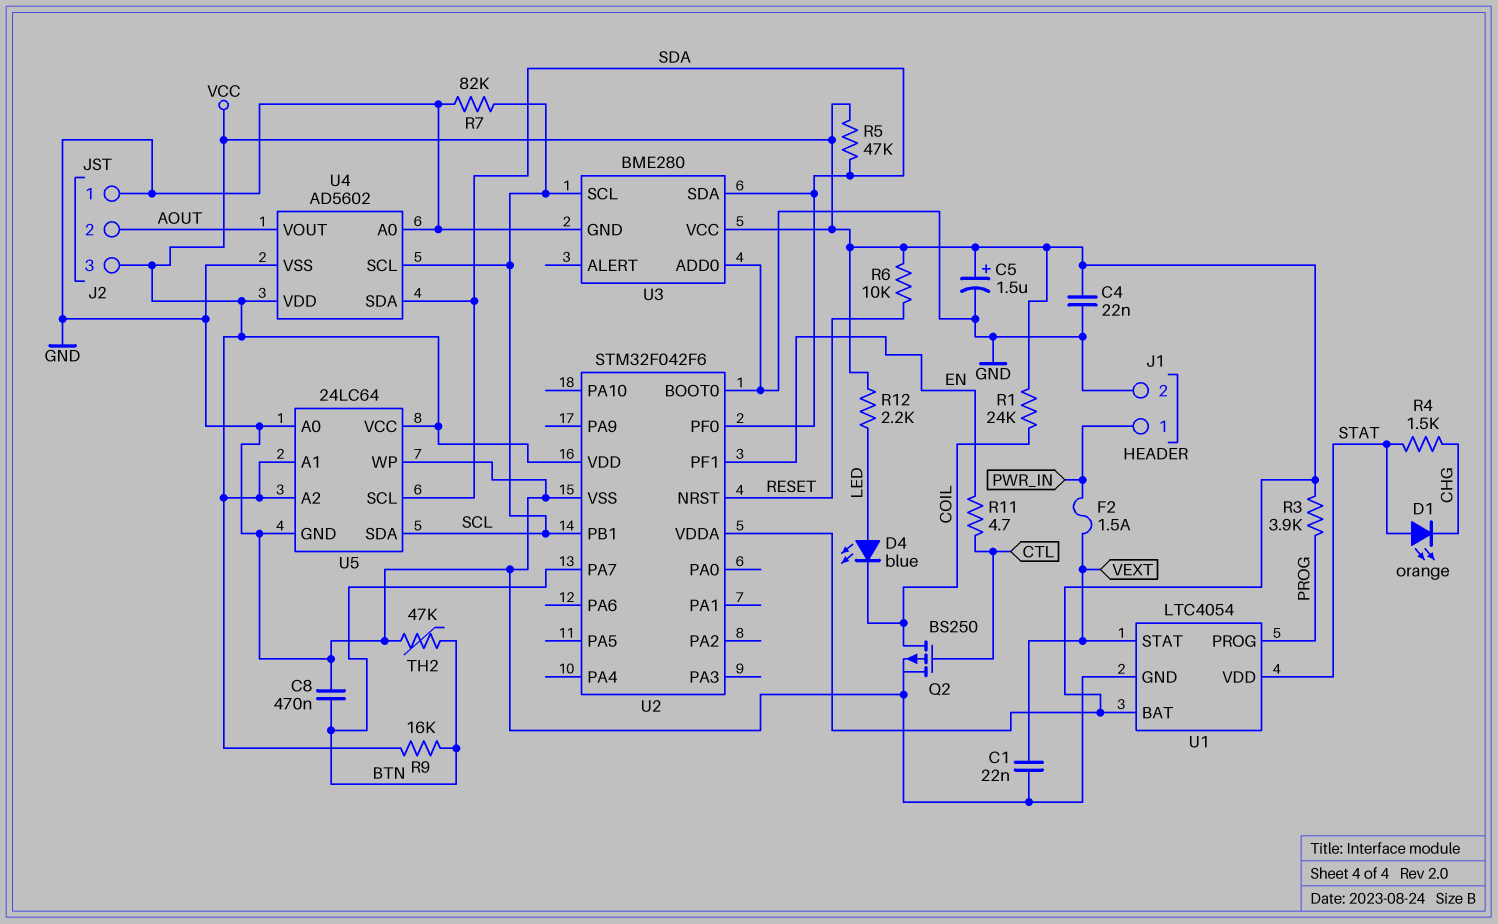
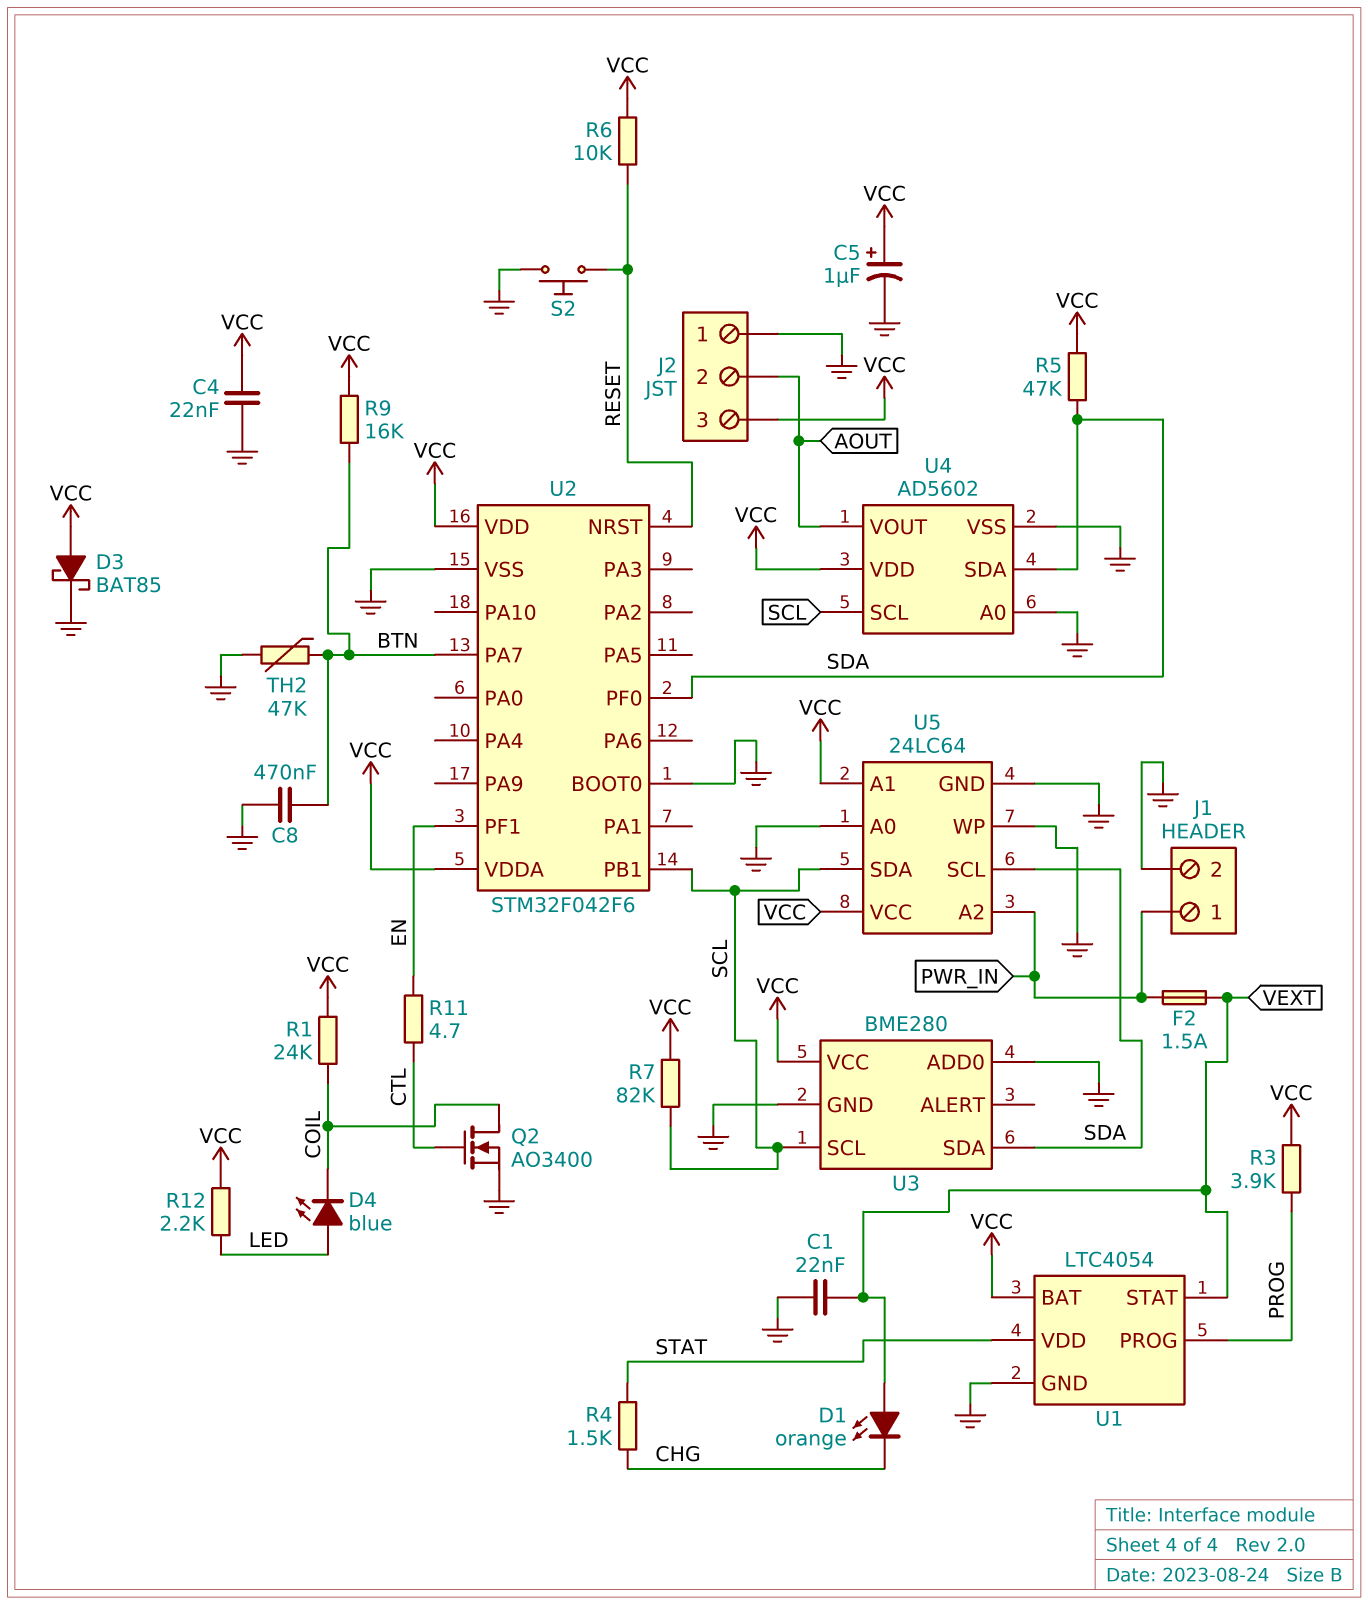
C5: 1.5uF (plus VCC, minus GND) -> 1uF (plus VCC, minus GND)
D1: LED orange (A STAT, K CHG) -> LED orange (A VEXT, K CHG)
D3: none -> schottky BAT85 (A VCC, K GND)
Q2: PMOS BS250 (G CTL, D COIL, S GND) -> NMOS AO3400 (G CTL, D COIL, S GND)
R7: 82k (GND, SCL) -> 82k (SCL, VCC)
S2: none -> button (GND, RESET)
U5 pin A2: VCC -> PWR_IN

